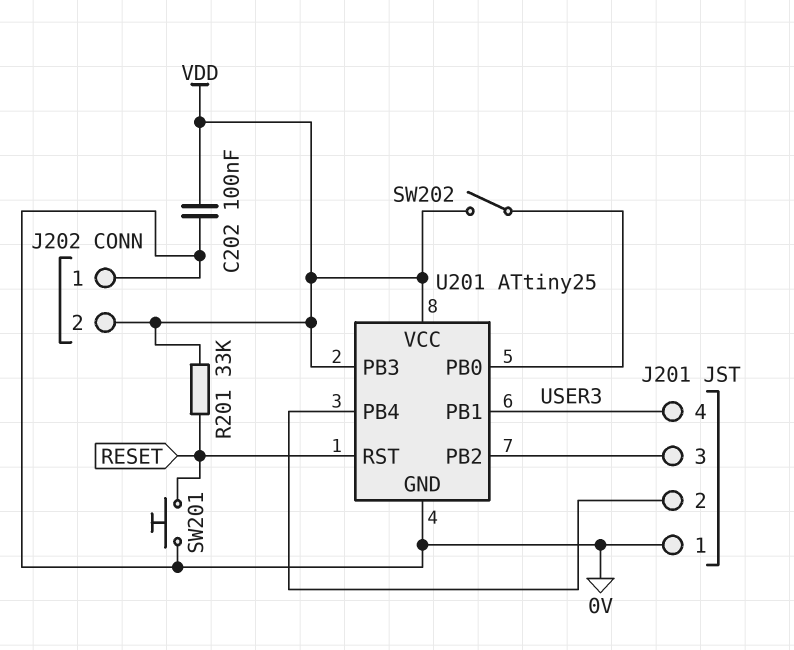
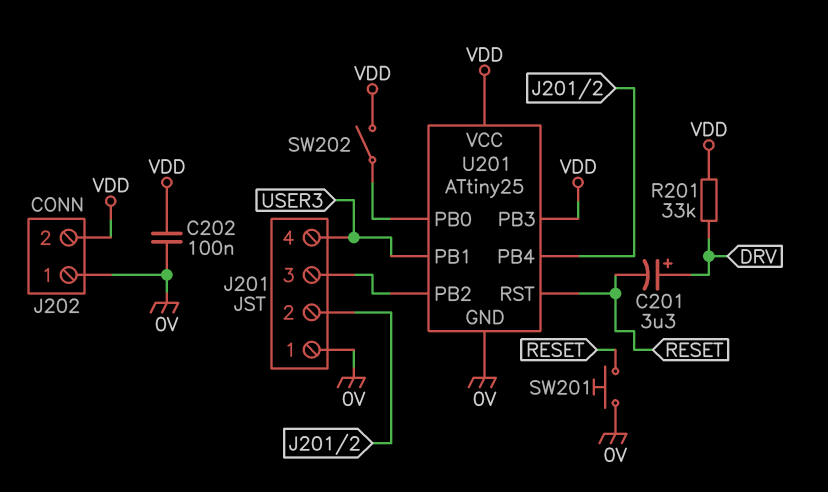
C201: none -> 3.3uF (plus DRV, minus RESET)
R201: 33k (RESET, VDD) -> 33k (DRV, VDD)

